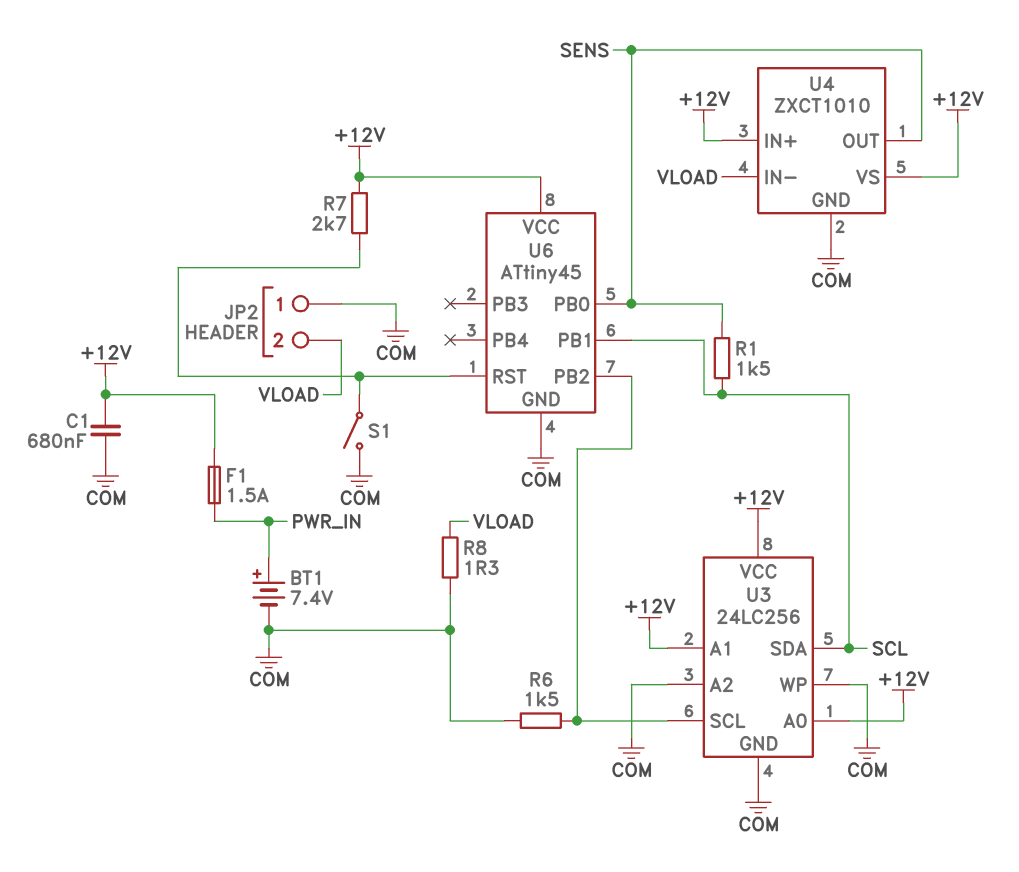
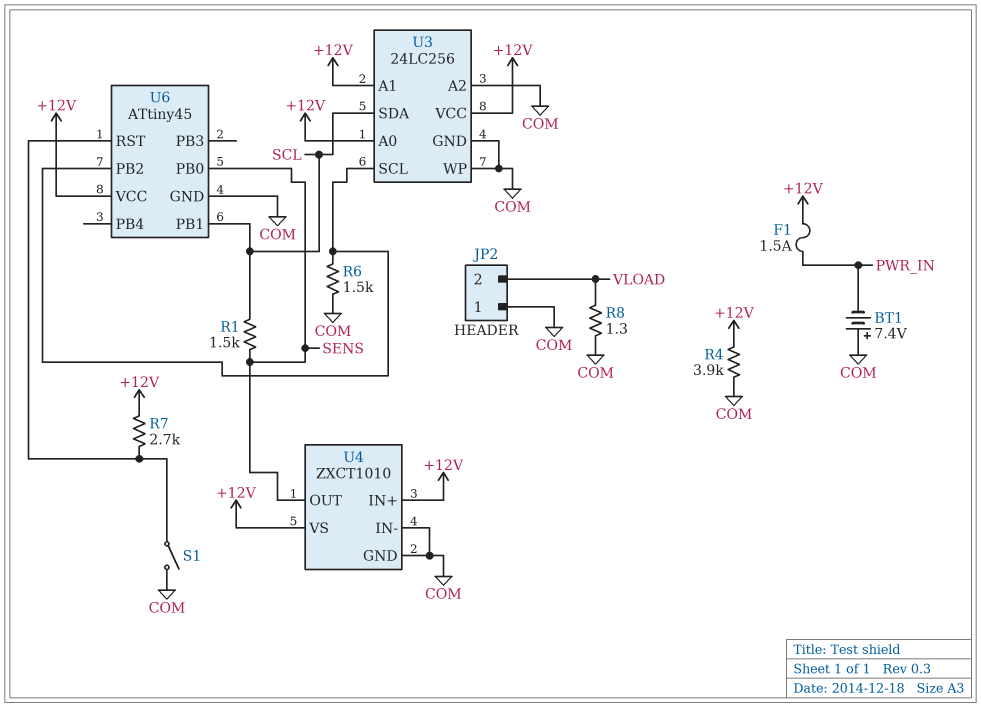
BT1: 7.4V (plus PWR_IN, minus COM) -> 7.4V (plus COM, minus PWR_IN)
C1: 680nF (+12V, COM) -> none
R4: none -> 3.9k (+12V, COM)
U4 pin IN-: VLOAD -> COM

